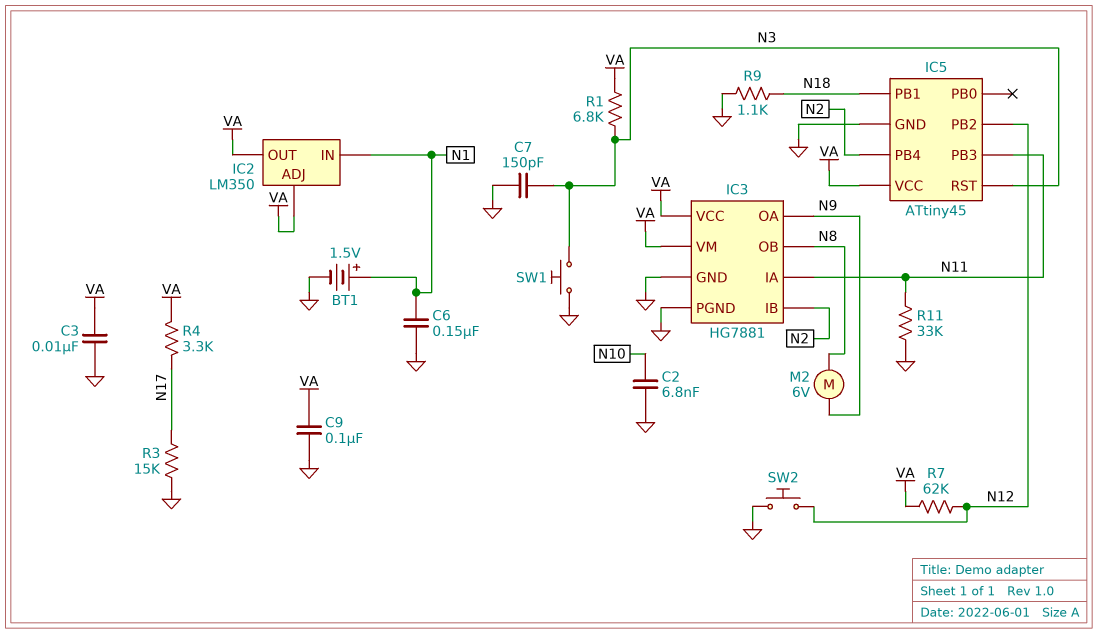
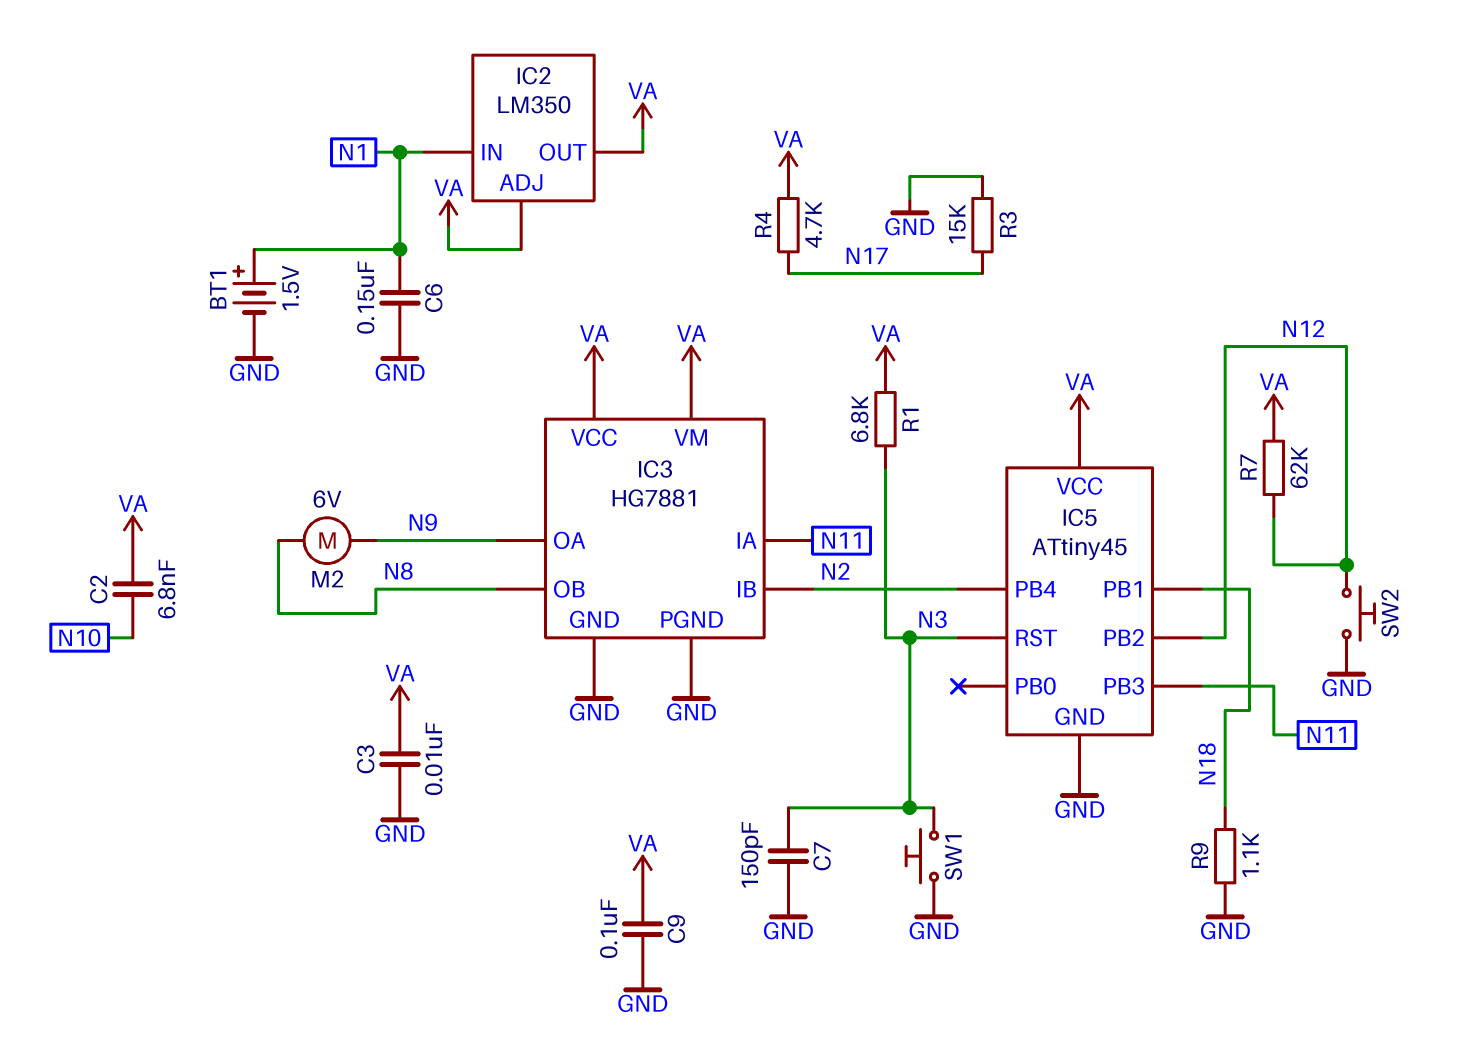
C2: 6.8nF (GND, N10) -> 6.8nF (N10, VA)
R4: 3.3k (N17, VA) -> 4.7k (N17, VA)
R11: 33k (GND, N11) -> none

